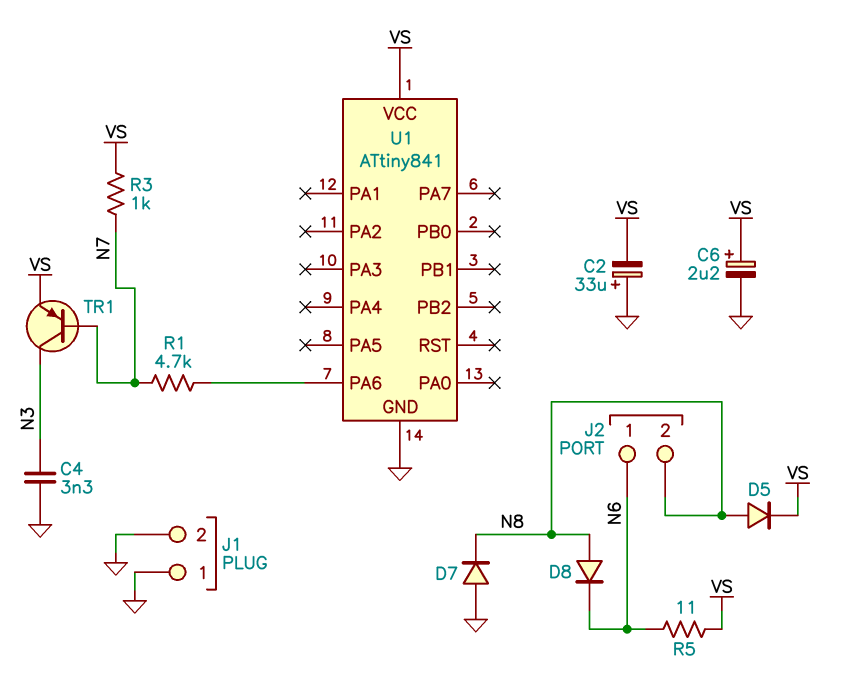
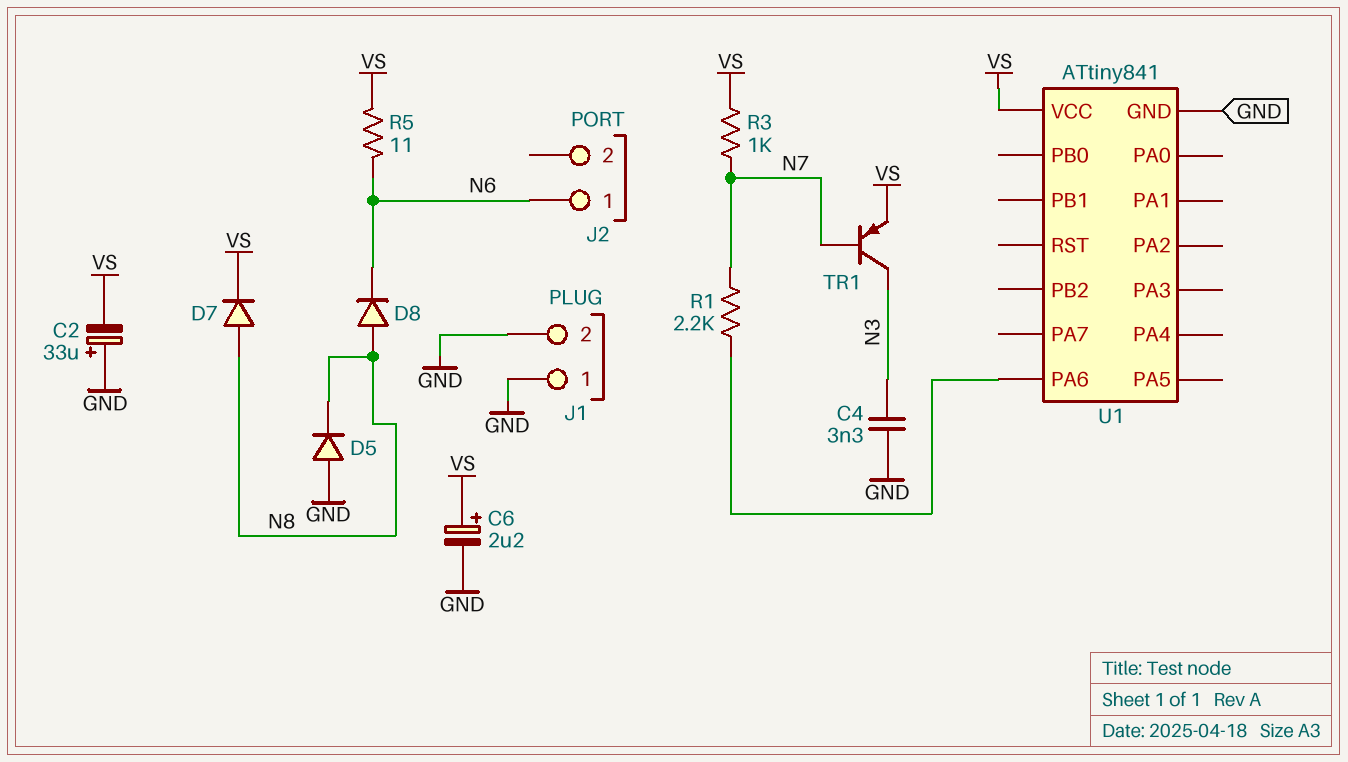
D5: diode (A N8, K VS) -> diode (A GND, K N8)
D7: diode (A GND, K N8) -> diode (A N8, K VS)
J2 pin 2: N8 -> none
R1: 4.7k (N7, U1/PA6) -> 2.2k (N7, U1/PA6)

